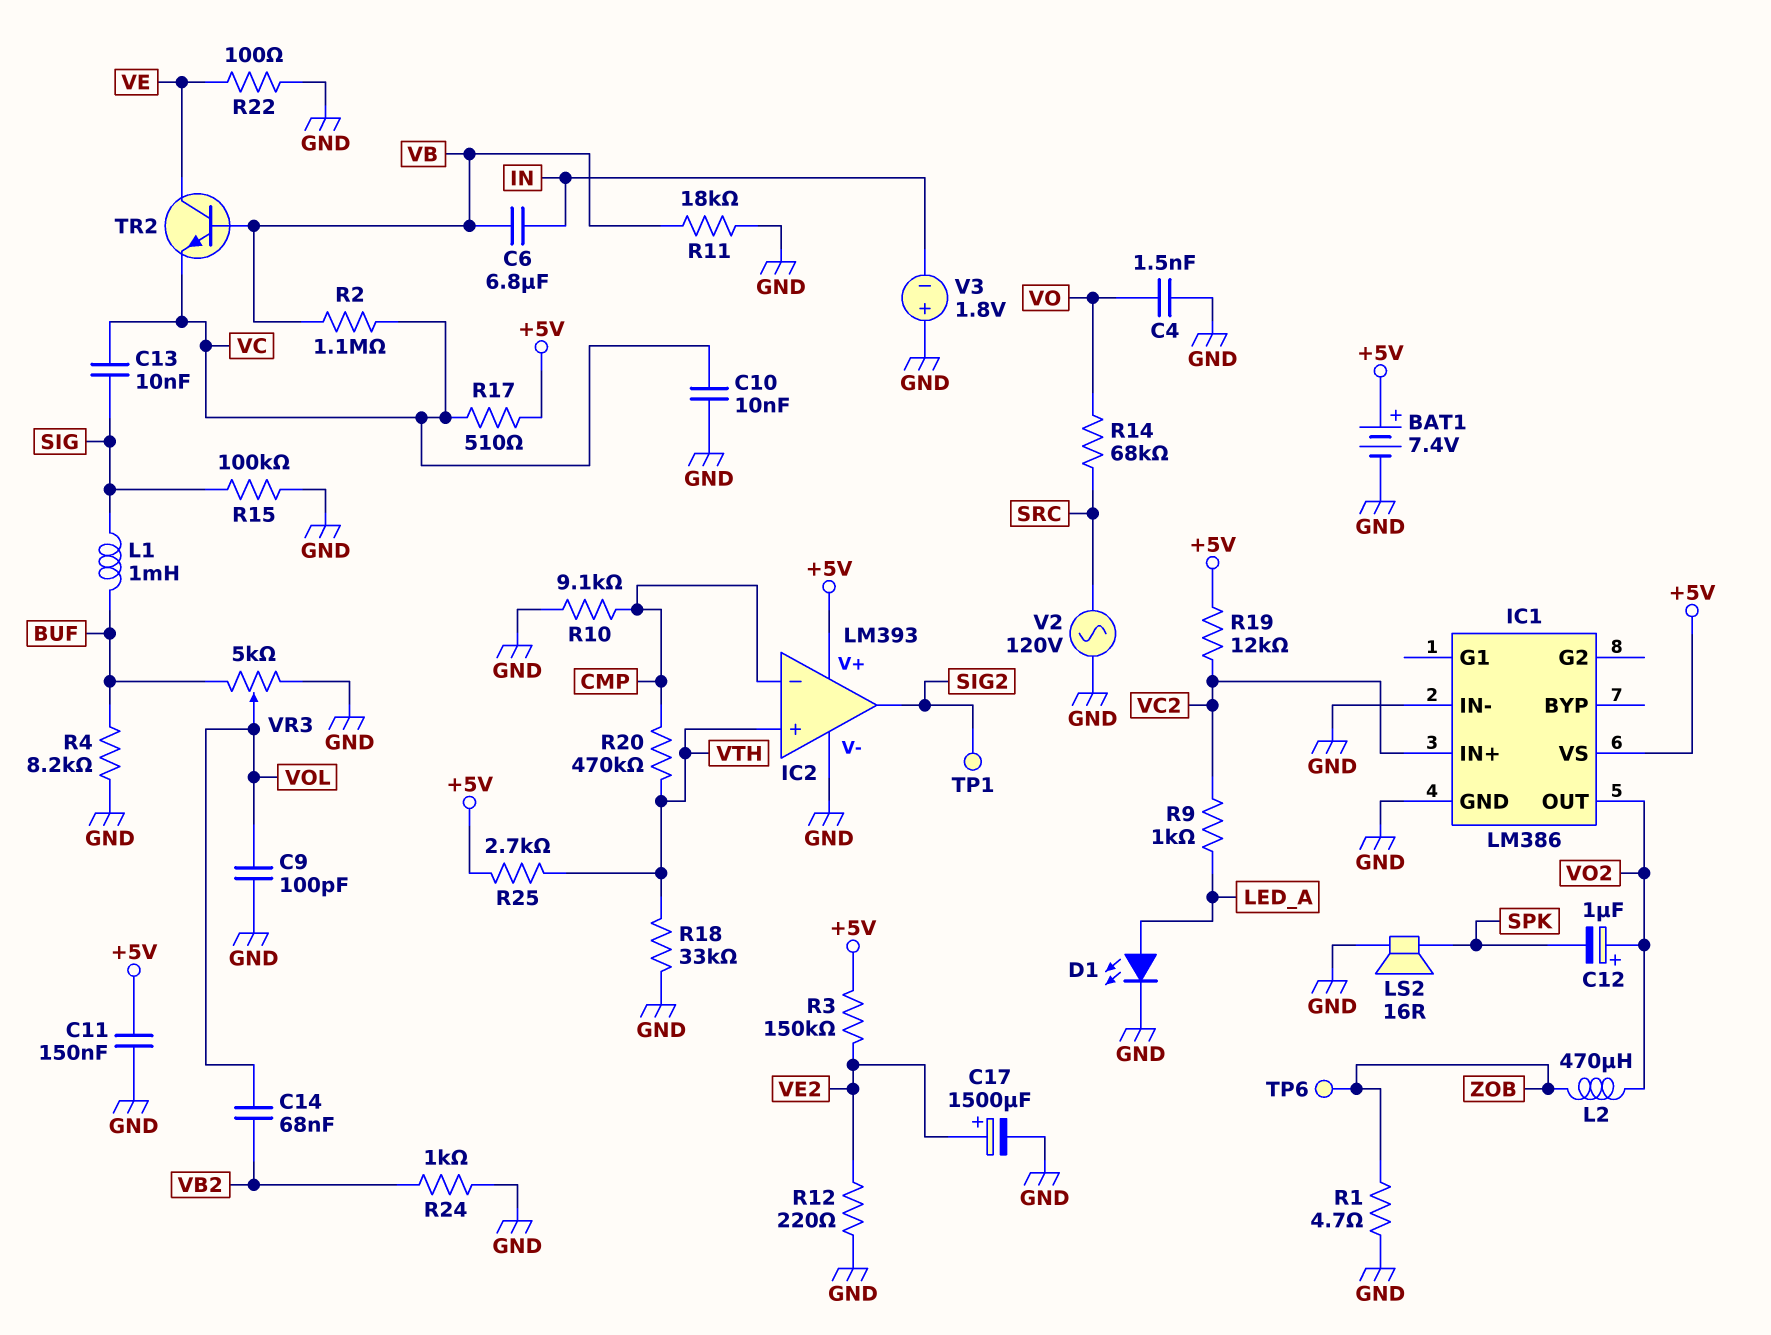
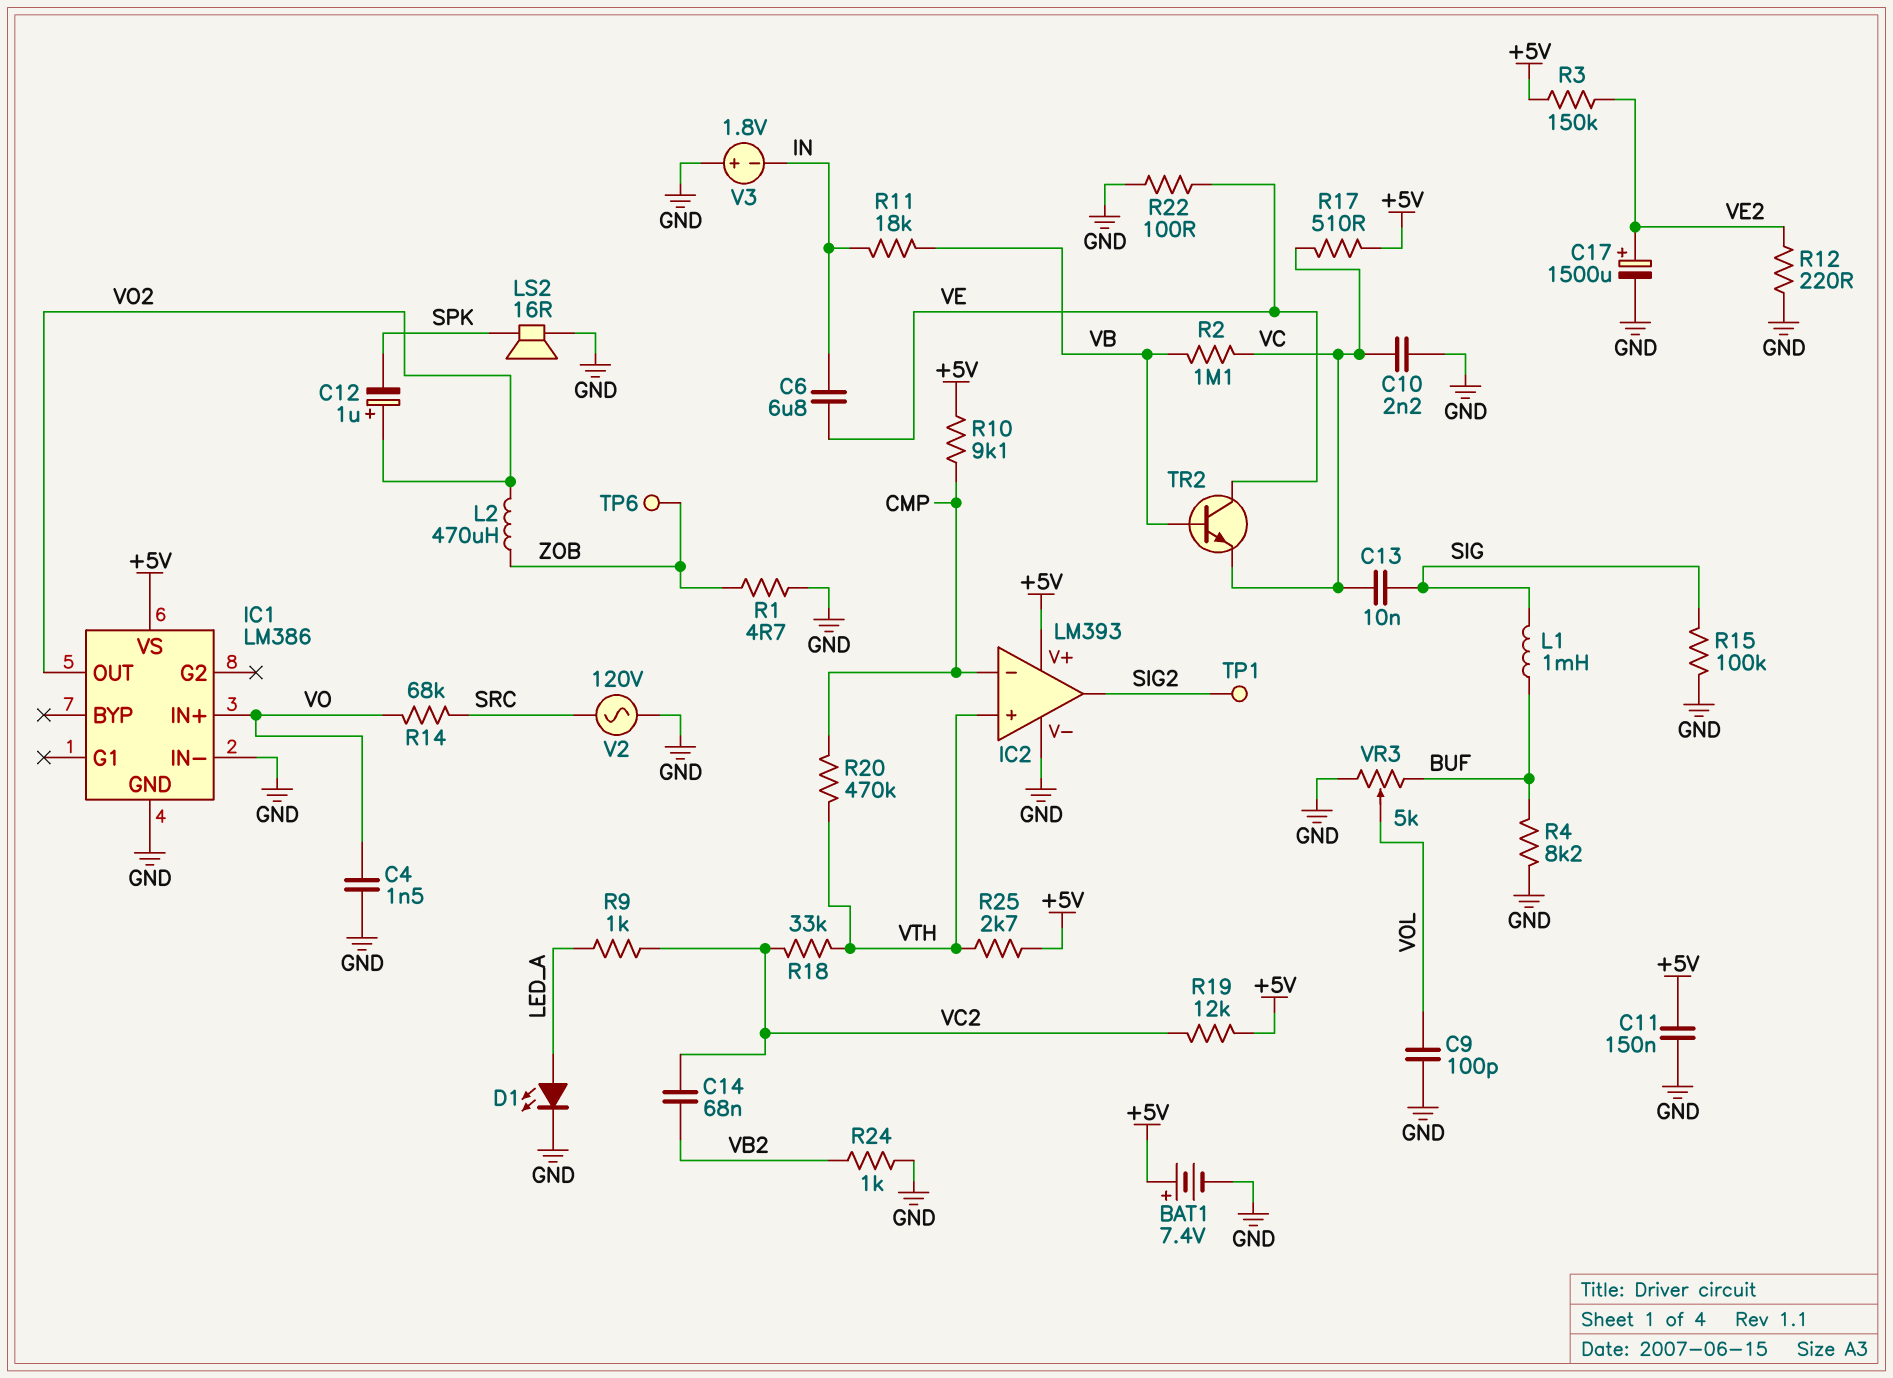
C6: 6.8uF (IN, VB) -> 6.8uF (IN, VE)
C10: 10nF (GND, VC) -> 2.2nF (GND, VC)
C14: 68nF (VB2, VOL) -> 68nF (VB2, VC2)
IC1 pin IN+: VC2 -> VO
R10: 9.1k (CMP, GND) -> 9.1k (+5V, CMP)
R11: 18k (GND, VB) -> 18k (IN, VB)
R18: 33k (GND, VTH) -> 33k (VC2, VTH)

